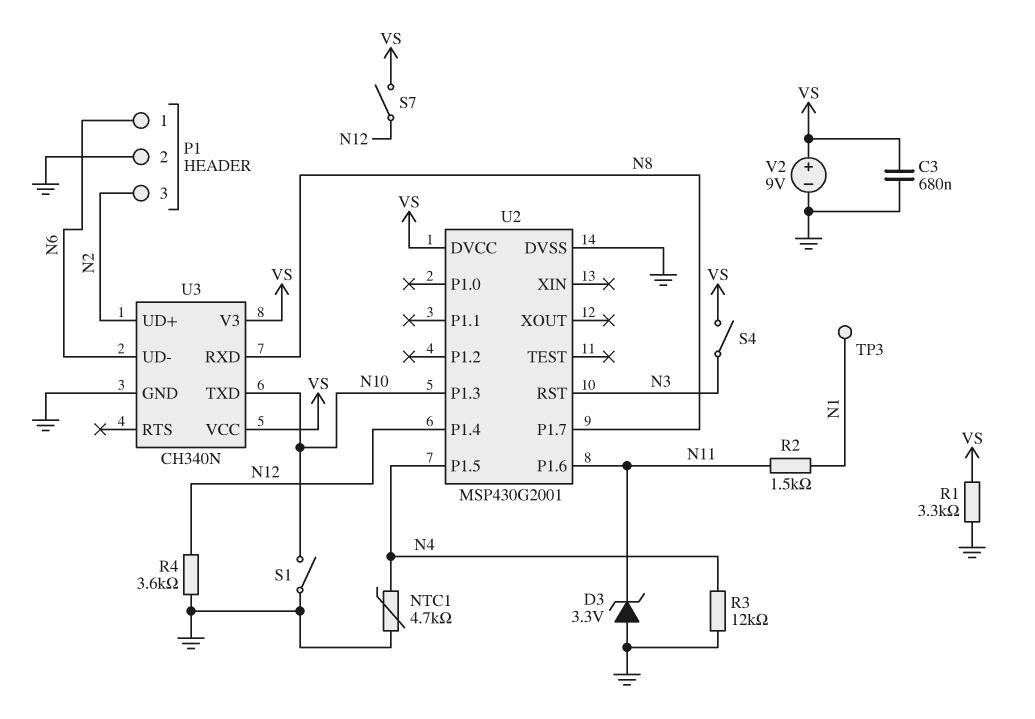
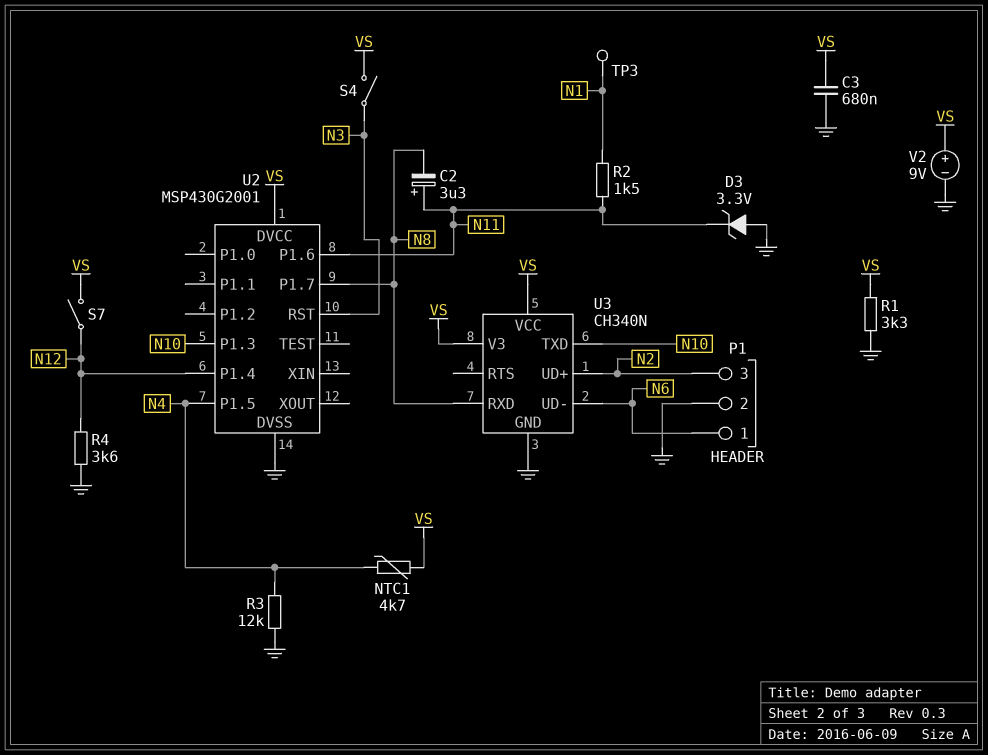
C2: none -> 3.3uF (plus N11, minus N8)
NTC1: 4.7k (GND, N4) -> 4.7k (N4, VS)
S1: switch (GND, N10) -> none

